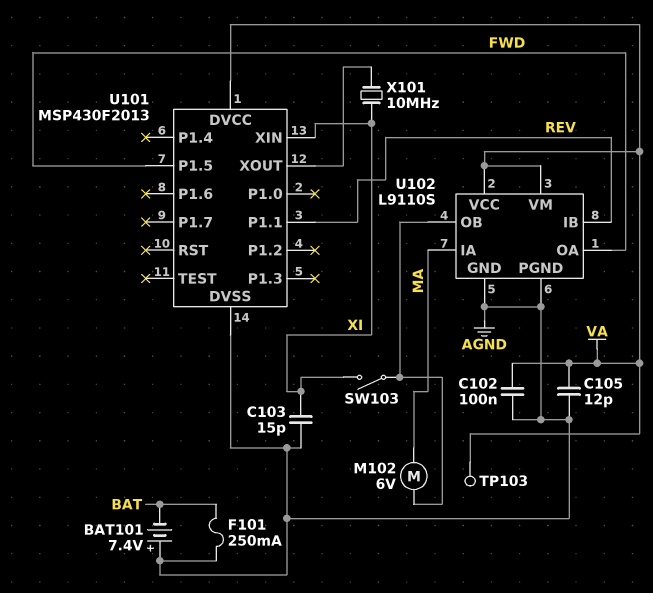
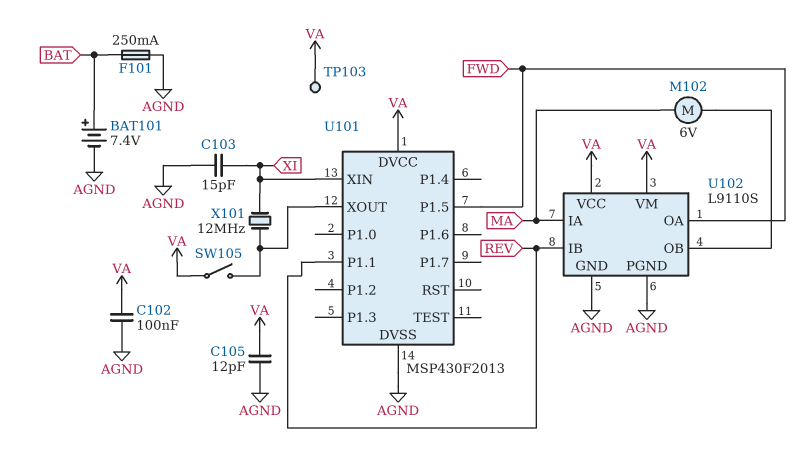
BAT101: 7.4V (plus AGND, minus BAT) -> 7.4V (plus BAT, minus AGND)
SW103: switch (U102/OB, XI) -> none
SW105: none -> switch (U101/XOUT, VA)
X101: 10MHz (U101/XOUT, XI) -> 12MHz (U101/XOUT, XI)

